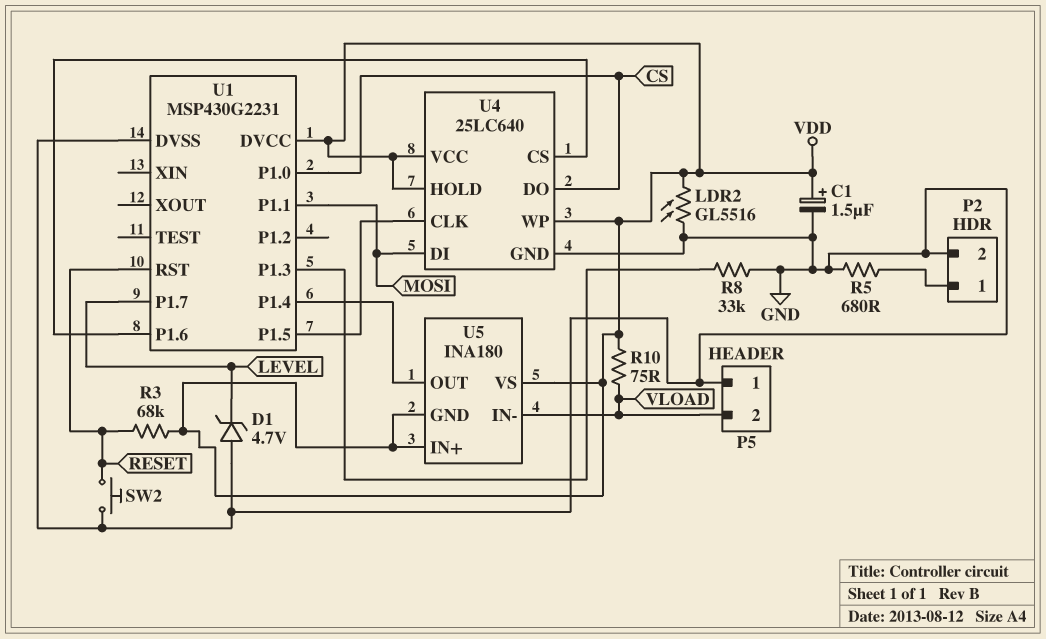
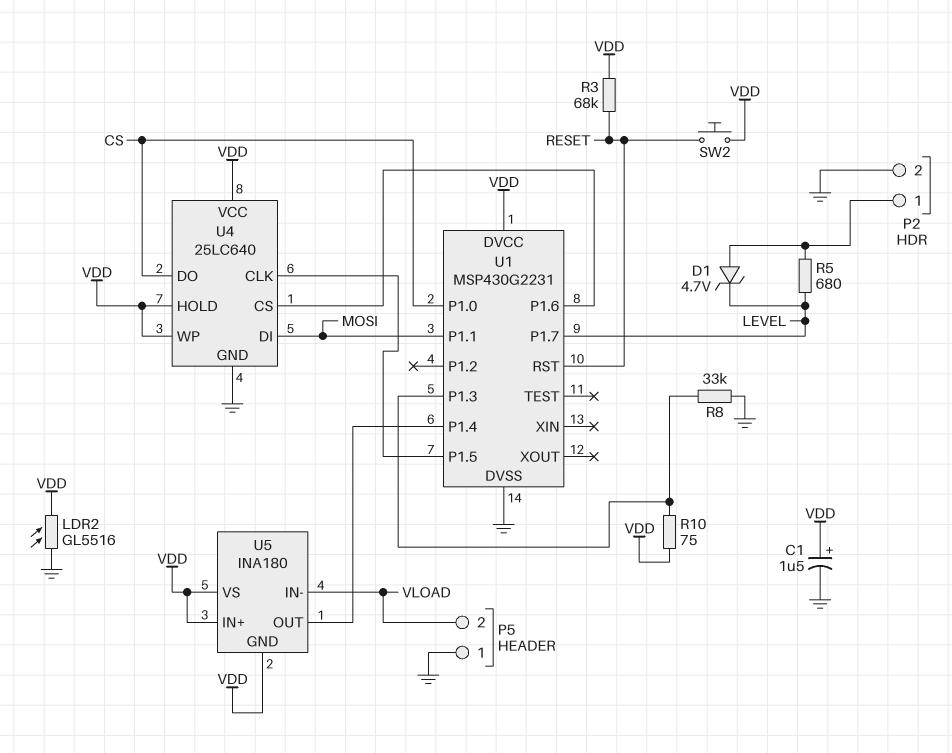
D1: zener 4.7V (A GND, K LEVEL) -> zener 4.7V (A P2/1, K LEVEL)
R5: 680 (GND, P2/1) -> 680 (LEVEL, P2/1)
R10: 75 (VDD, VLOAD) -> 75 (U1/P1.3, VDD)
SW2: button (GND, RESET) -> button (RESET, VDD)

